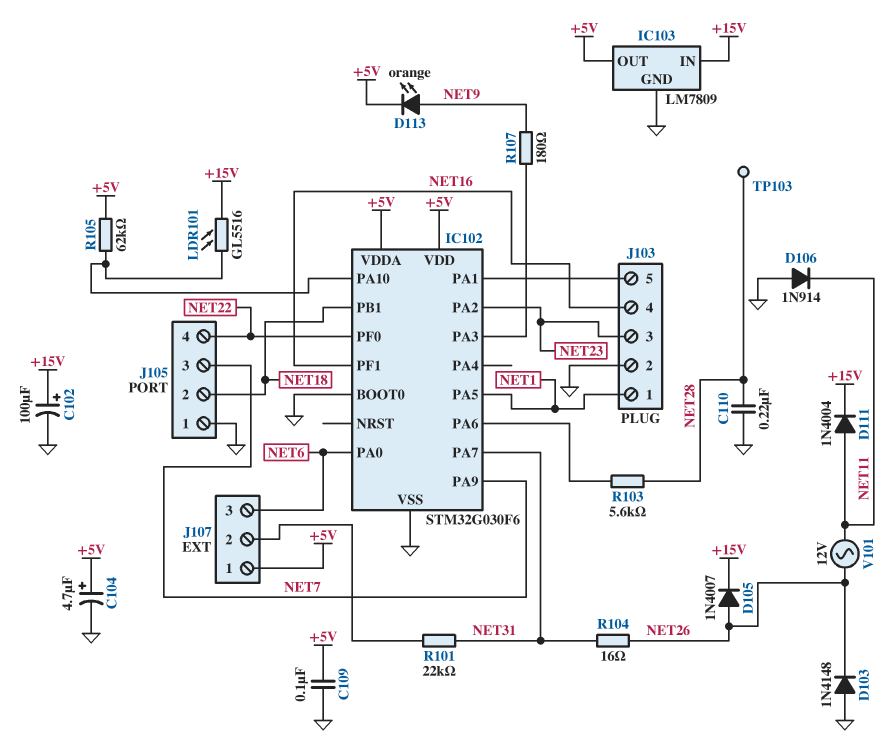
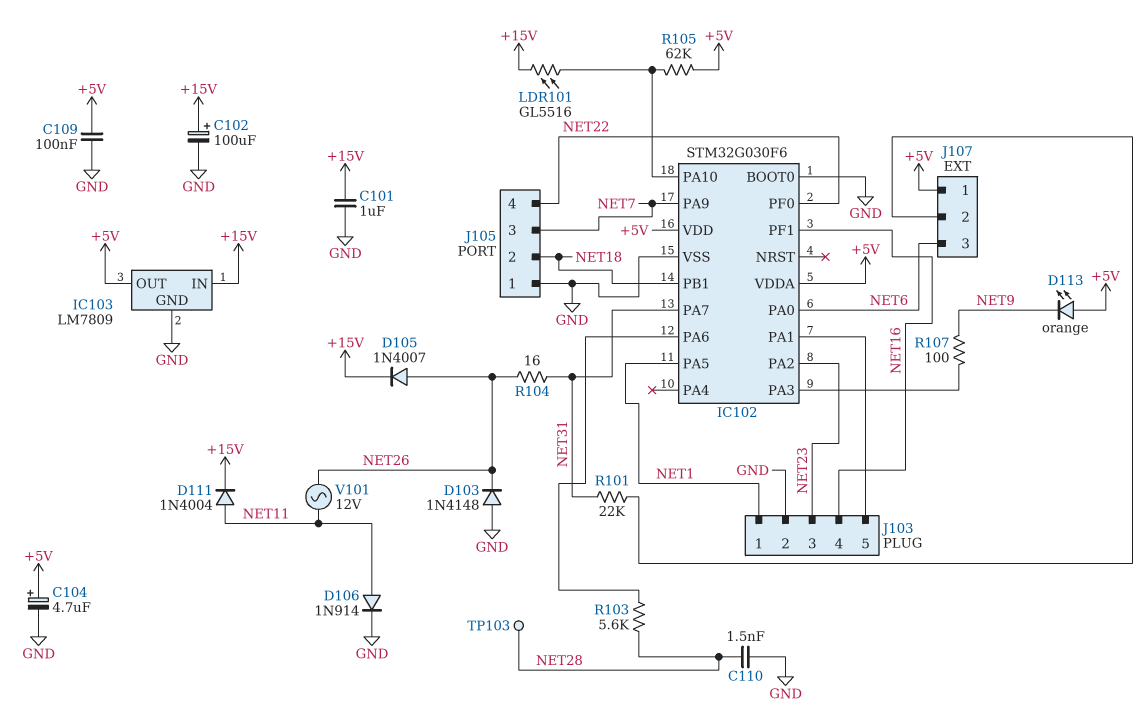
C101: none -> 1uF (+15V, GND)
C110: 220nF (GND, NET28) -> 1.5nF (GND, NET28)
D106: diode 1N914 (A GND, K NET11) -> diode 1N914 (A NET11, K GND)
D113: LED orange (A NET9, K +5V) -> LED orange (A +5V, K NET9)
R107: 180 (IC102/PA3, NET9) -> 100 (IC102/PA3, NET9)

